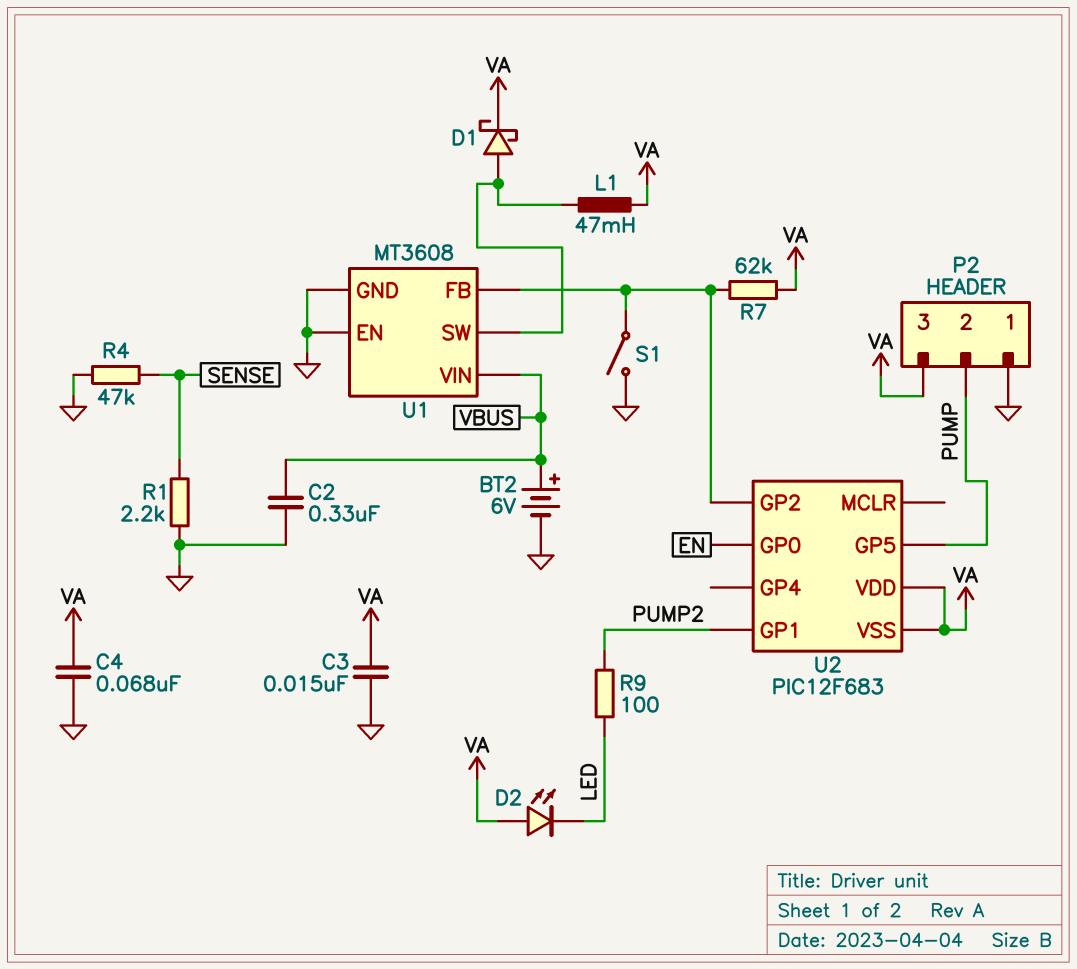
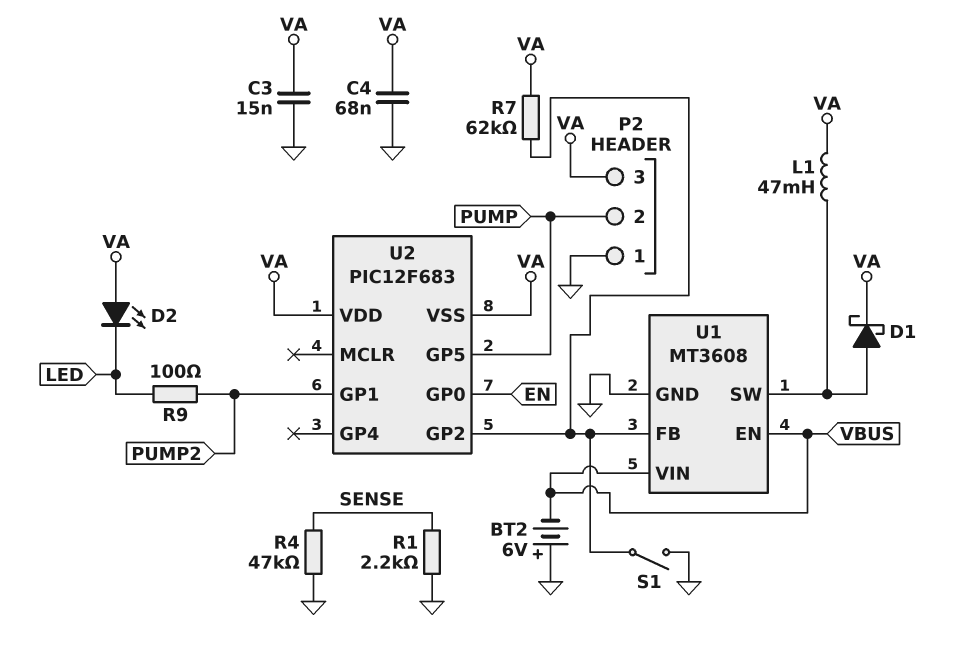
BT2: 6V (plus VBUS, minus GND) -> 6V (plus GND, minus VBUS)
C2: 330nF (GND, VBUS) -> none
U1 pin EN: GND -> VBUS

